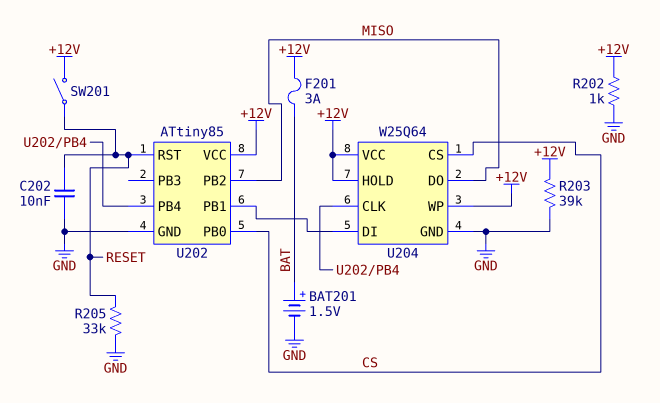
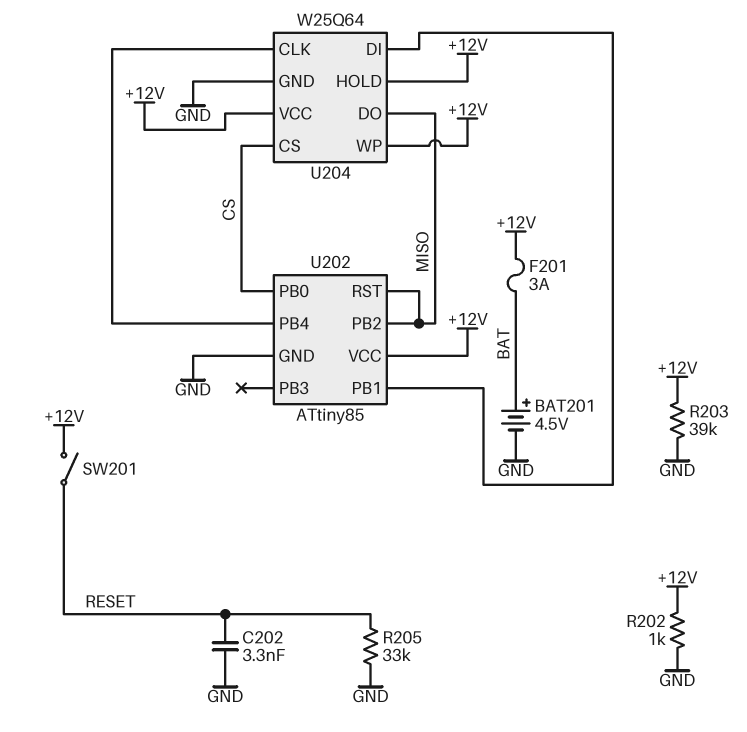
BAT201: 1.5V (plus BAT, minus GND) -> 4.5V (plus BAT, minus GND)
C202: 10nF (GND, RESET) -> 3.3nF (GND, RESET)
U202 pin RST: RESET -> MISO

